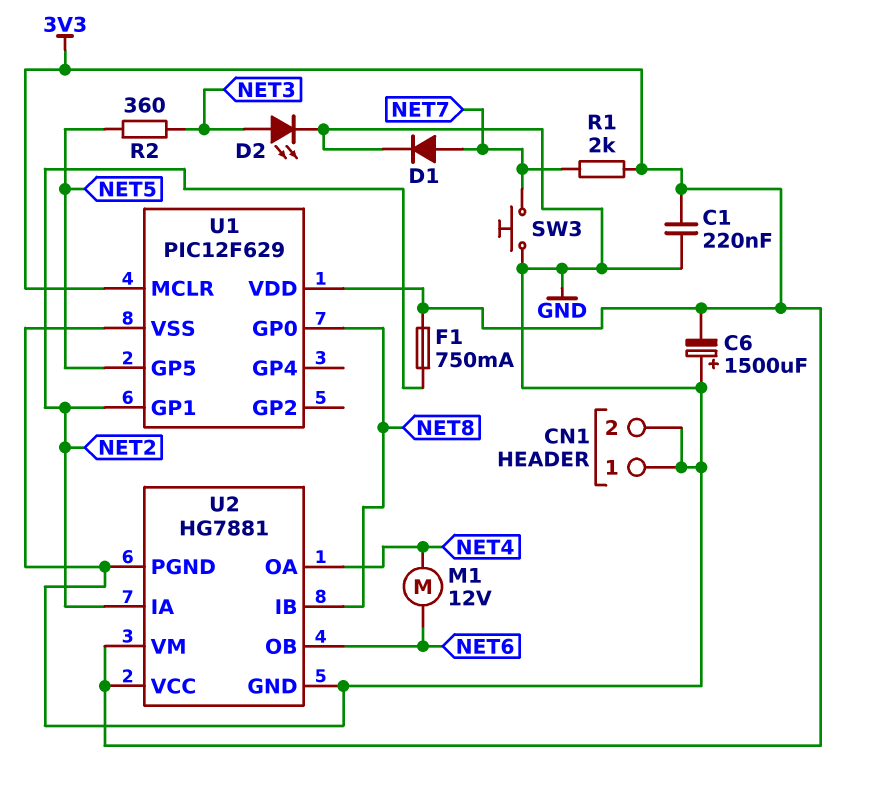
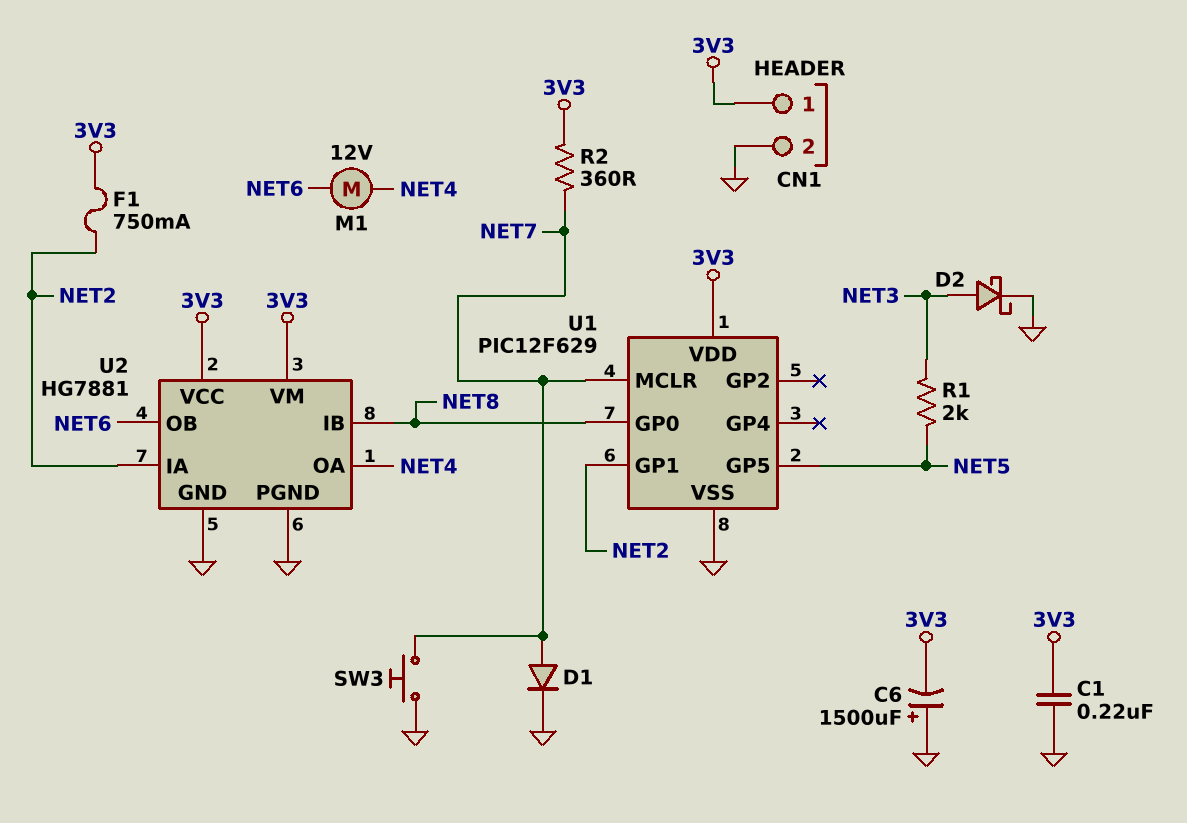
CN1 pin 1: GND -> 3V3
D2: LED (A NET3, K GND) -> schottky (A NET3, K GND)
R1: 2k (3V3, NET7) -> 2k (NET3, NET5)
R2: 360 (NET3, NET5) -> 360 (3V3, NET7)
U1 pin MCLR: 3V3 -> NET7

